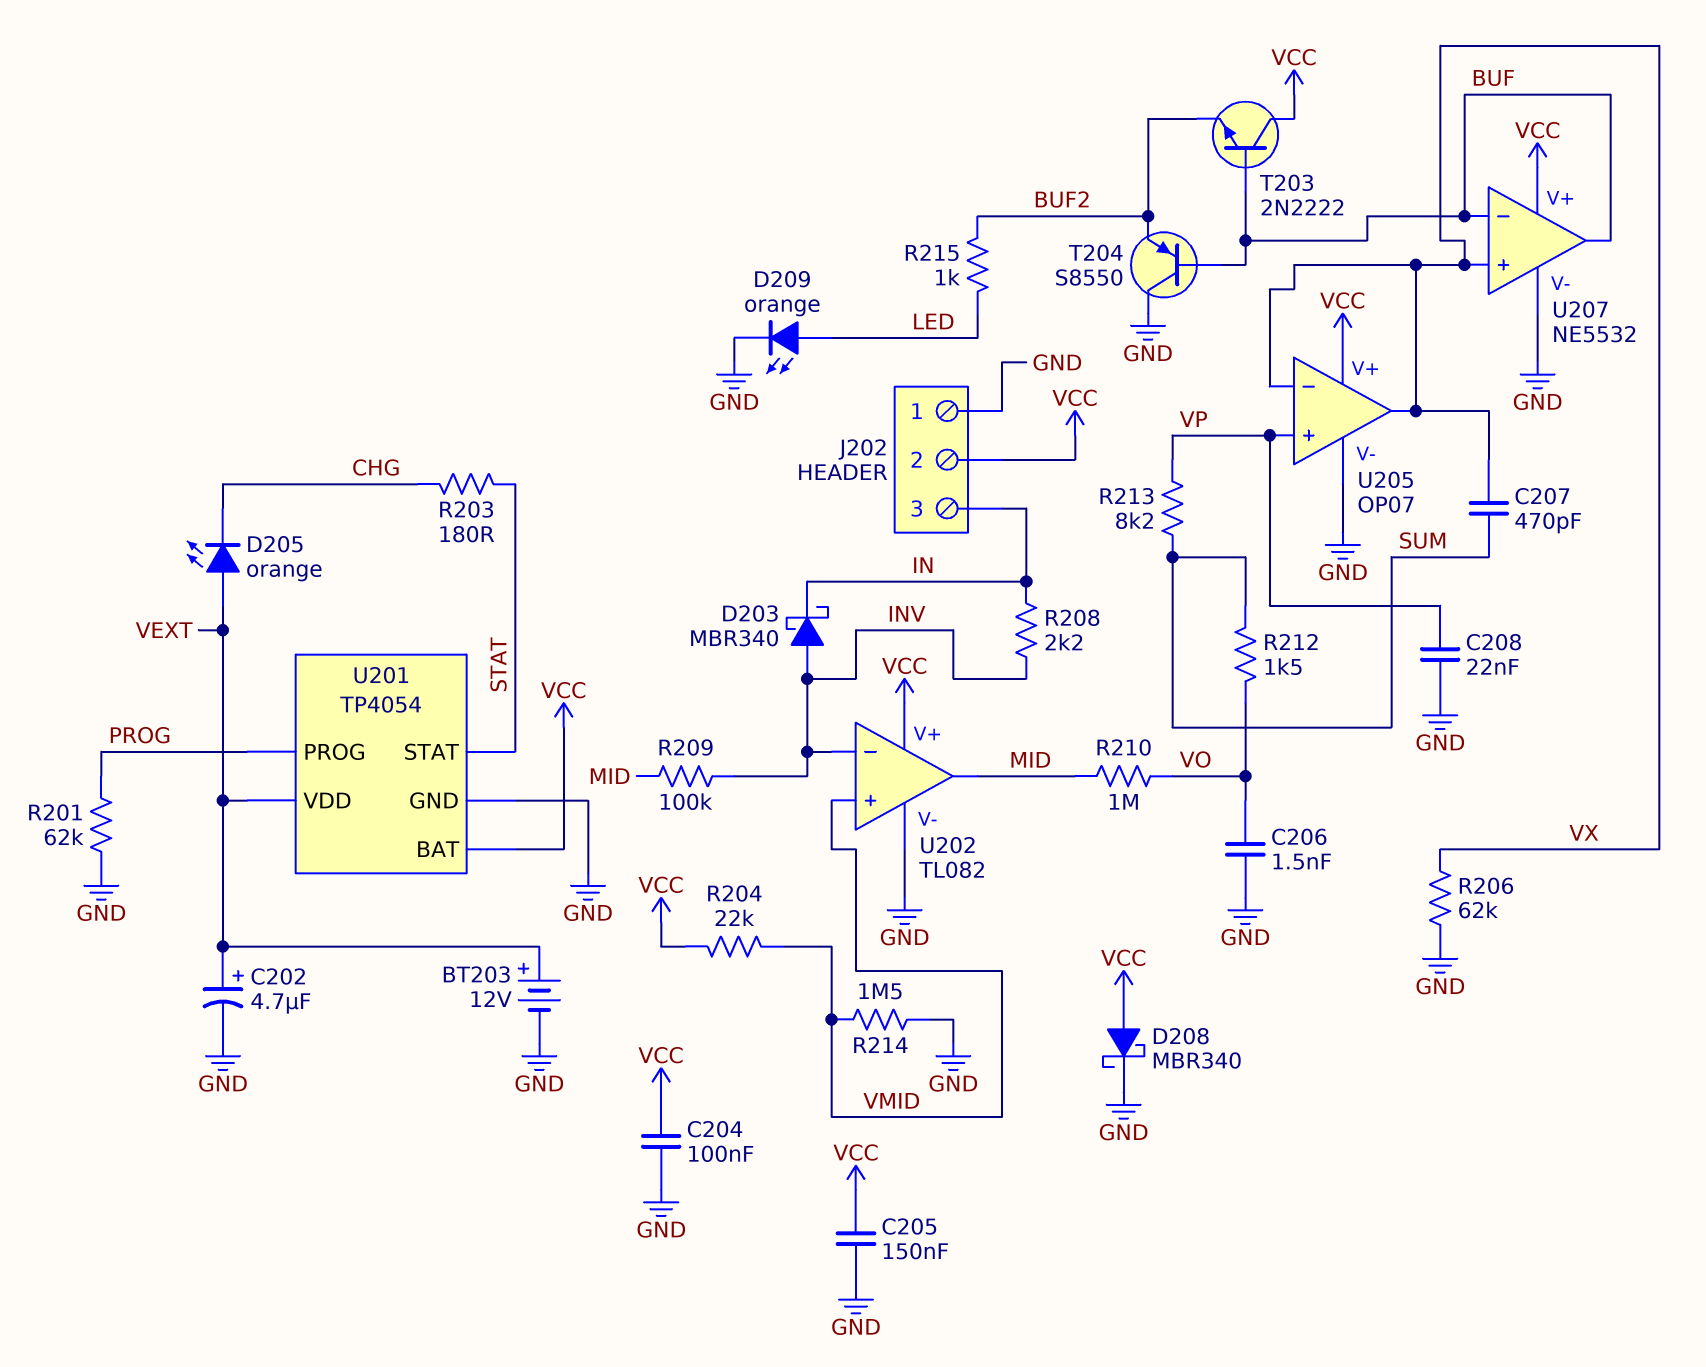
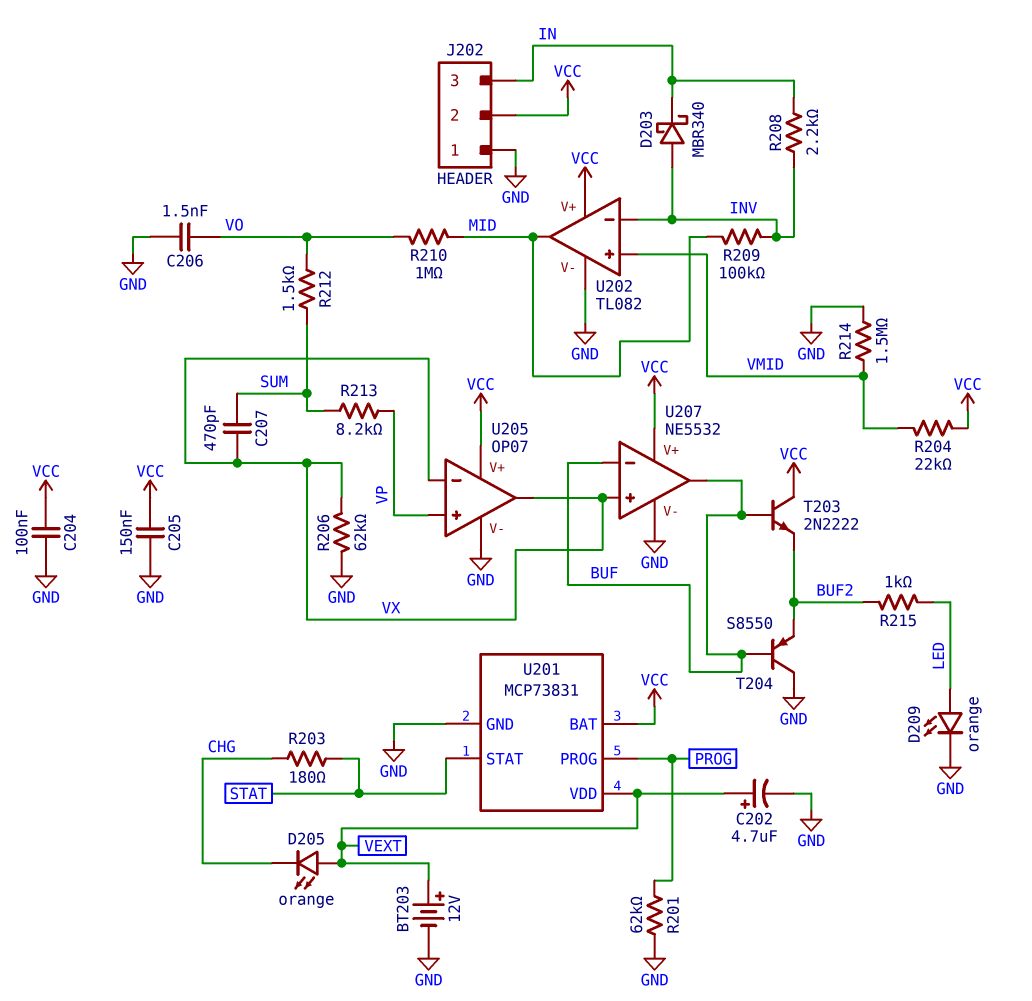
C208: 22nF (GND, VP) -> none
D208: schottky MBR340 (A VCC, K GND) -> none
U201: TP4054 -> MCP73831

